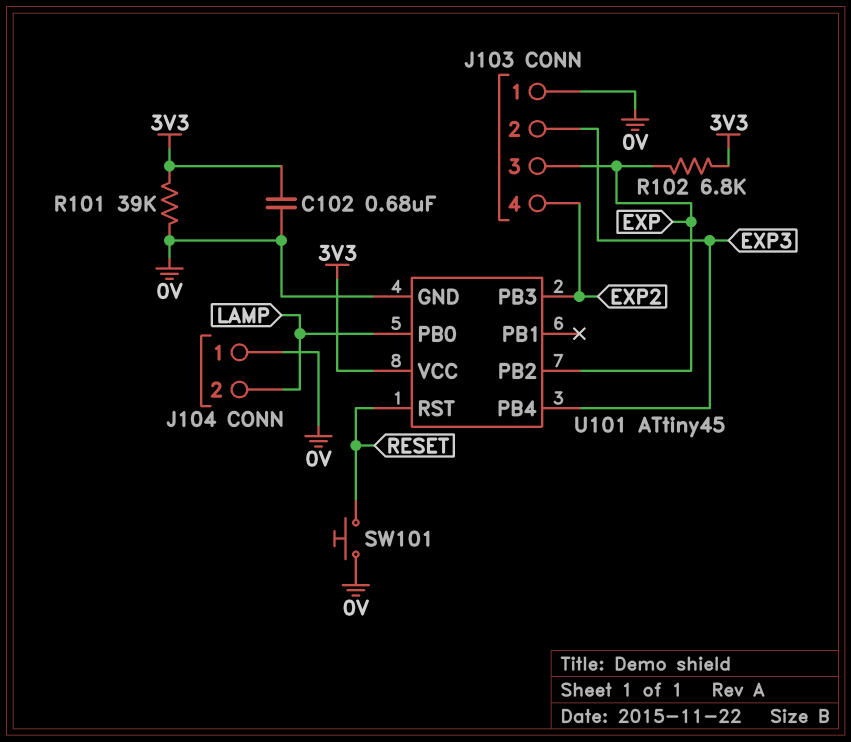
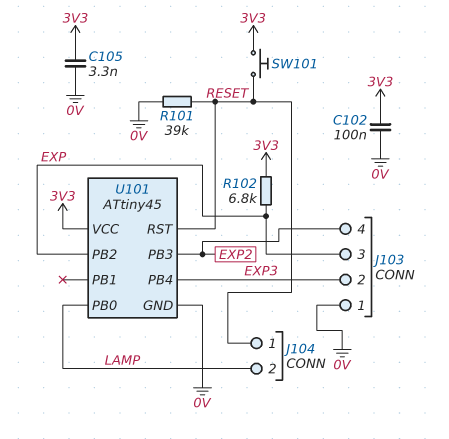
C102: 680nF (0V, 3V3) -> 100nF (0V, 3V3)
C105: none -> 3.3nF (0V, 3V3)
J104 pin 1: 0V -> RESET
R101: 39k (0V, 3V3) -> 39k (0V, RESET)
SW101: button (0V, RESET) -> button (3V3, RESET)

